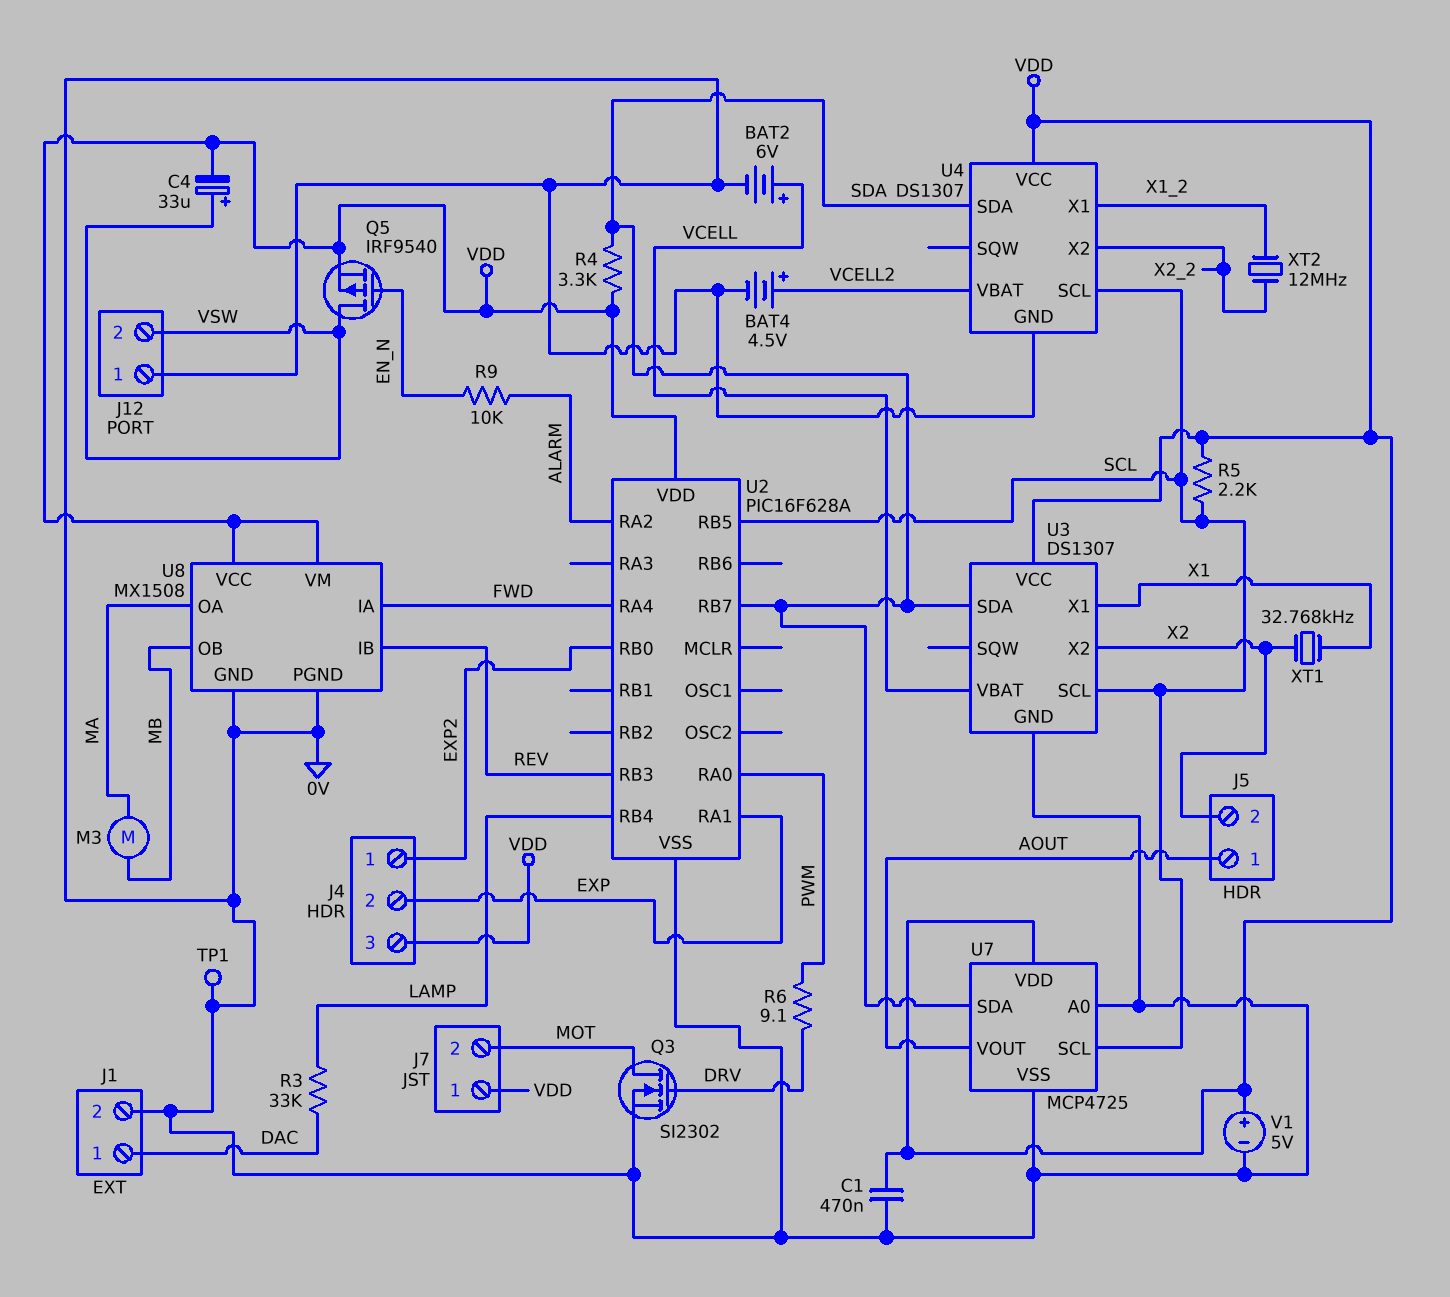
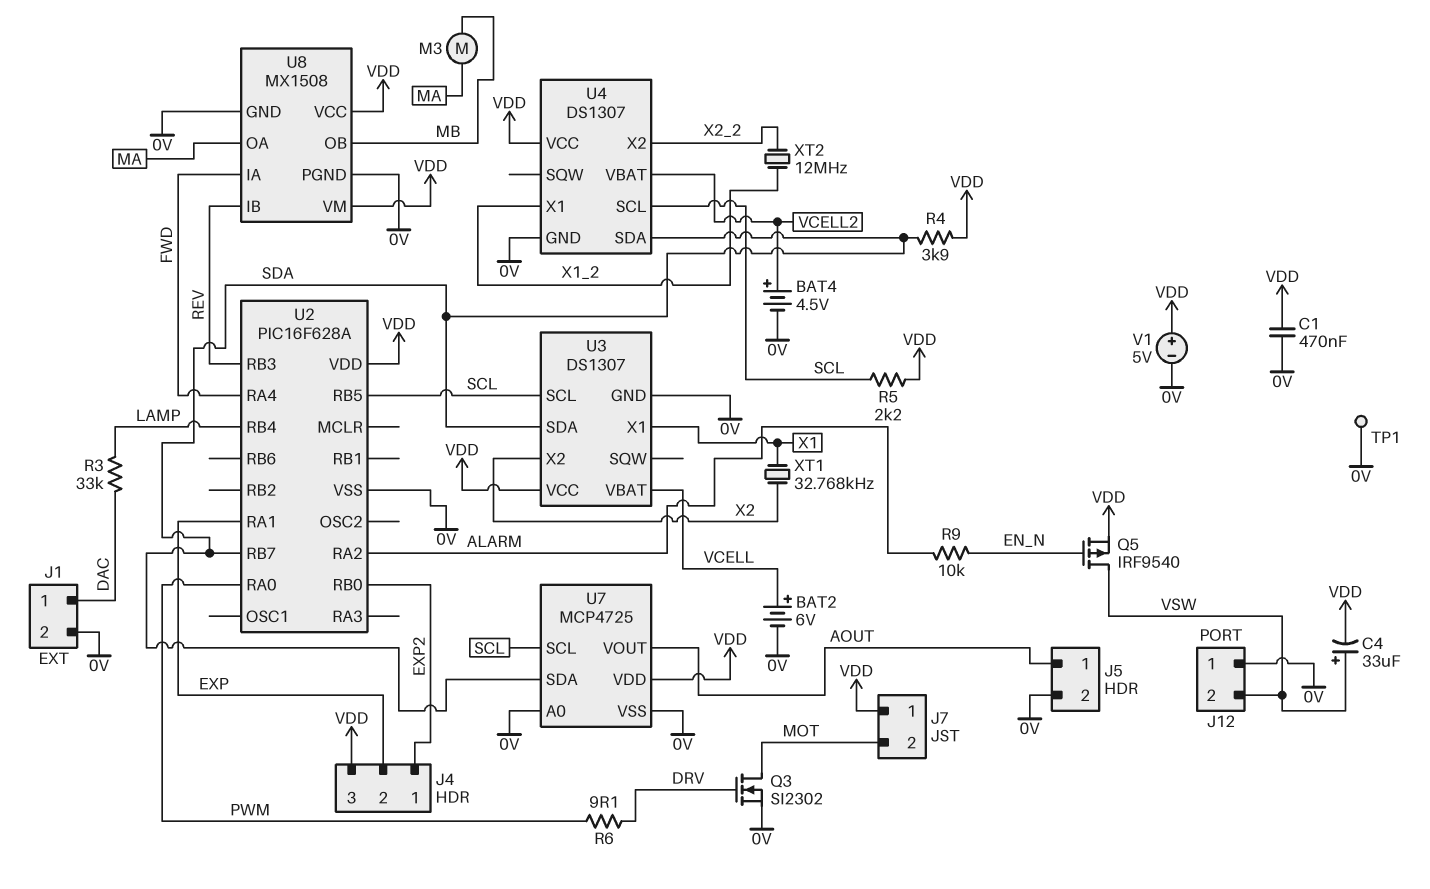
J5 pin 2: X2 -> 0V
R4: 3.3k (SDA, VDD) -> 3.9k (SDA, VDD)

